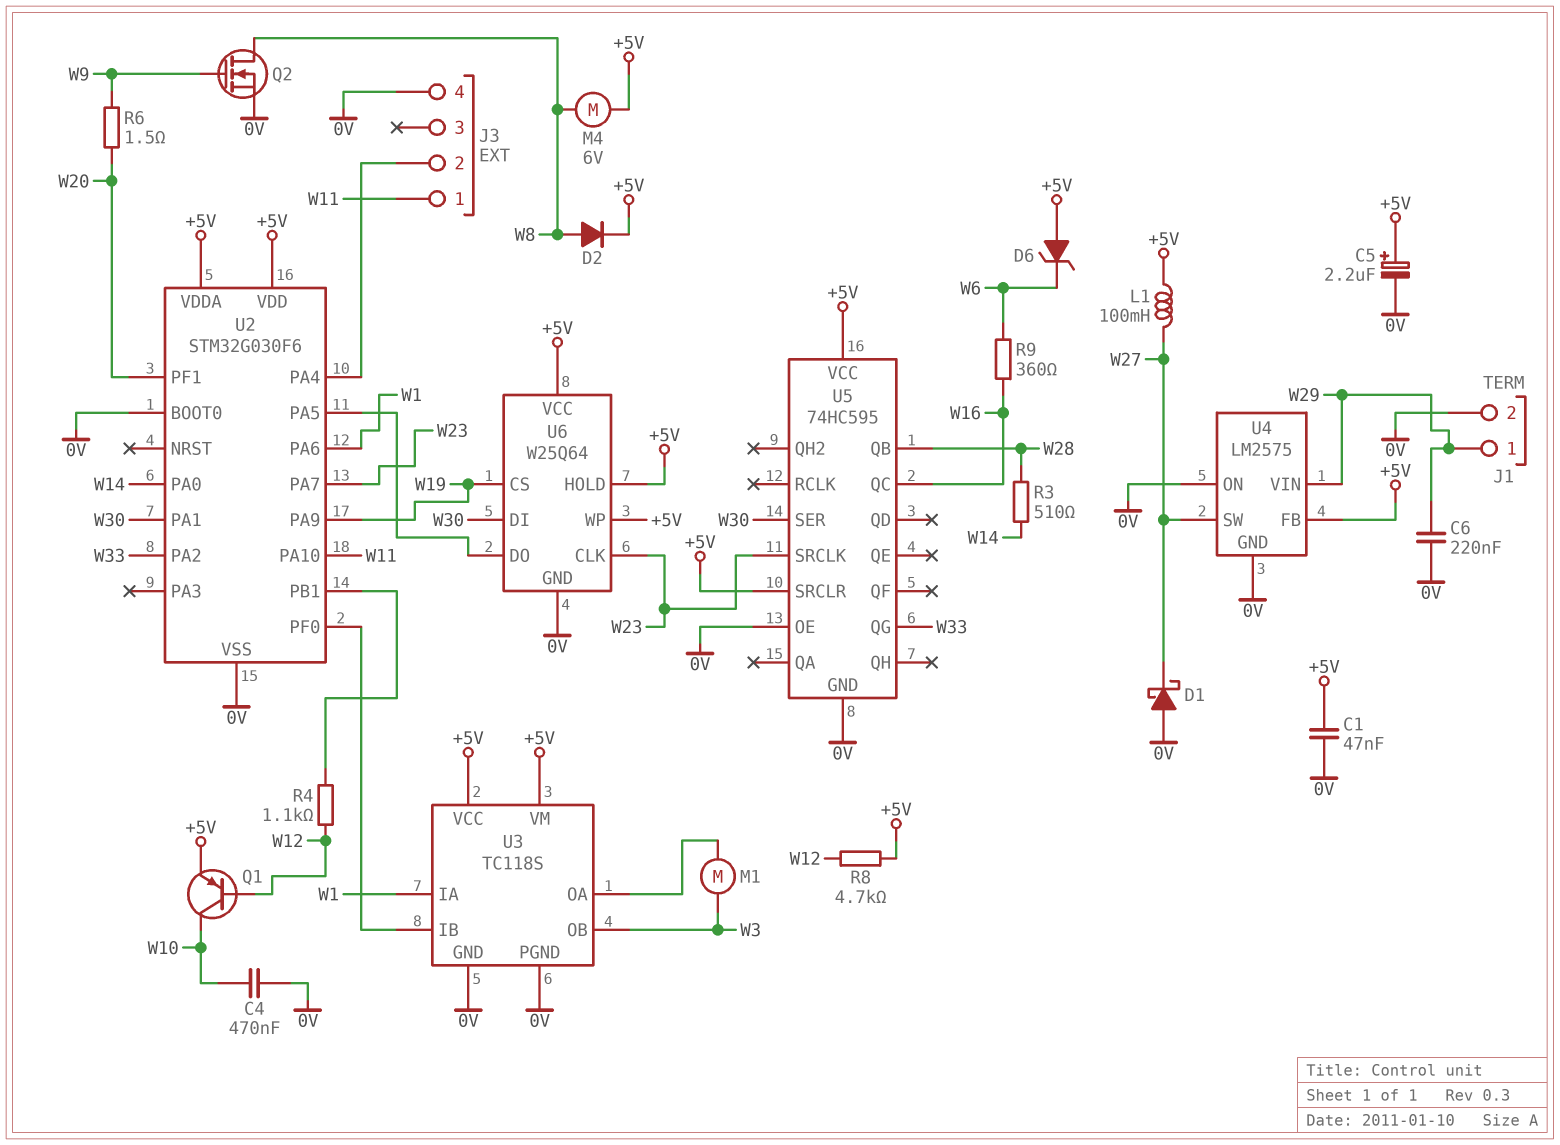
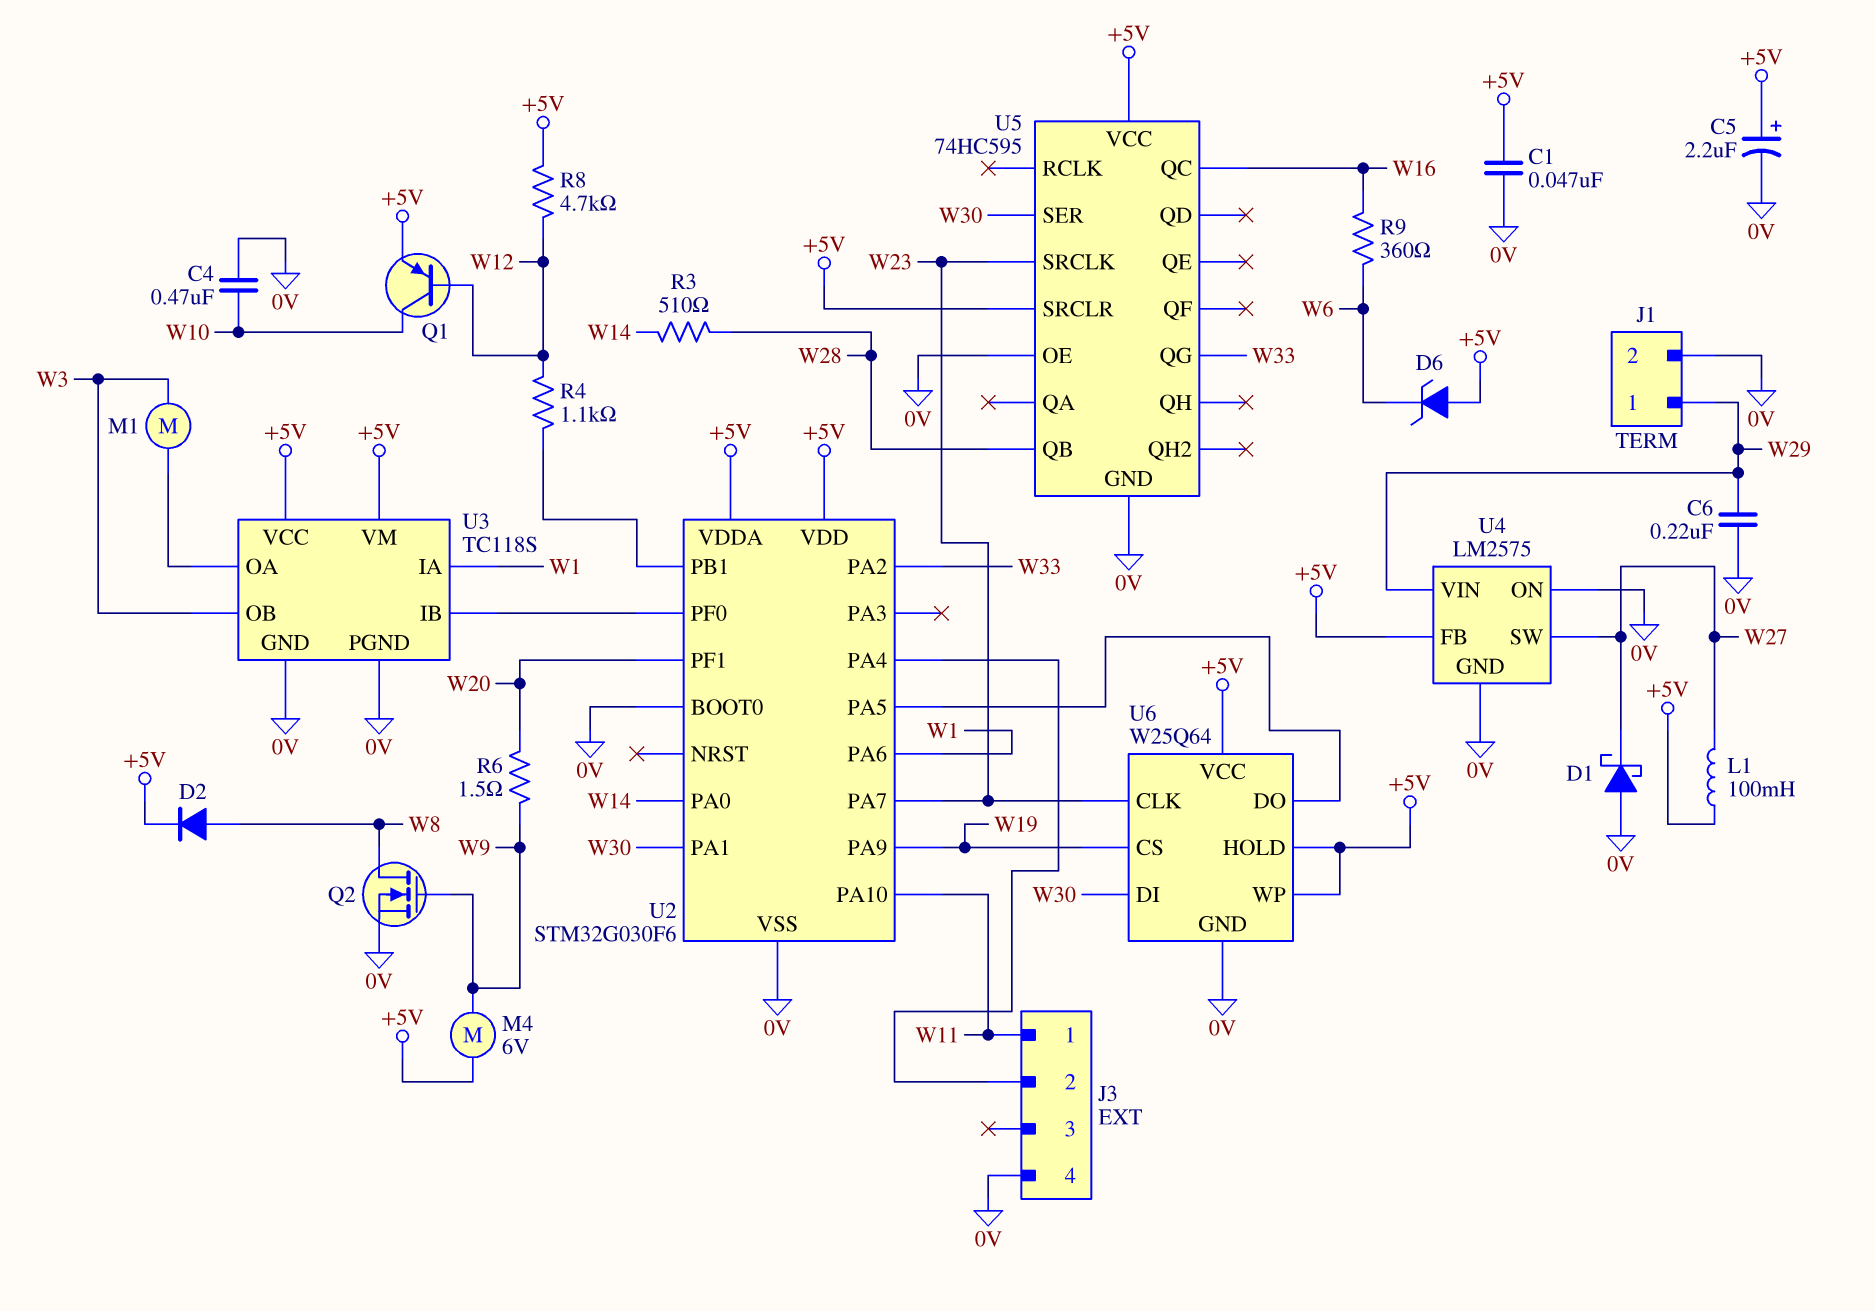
M4: motor 6V (+5V, W8) -> motor 6V (+5V, W9)

